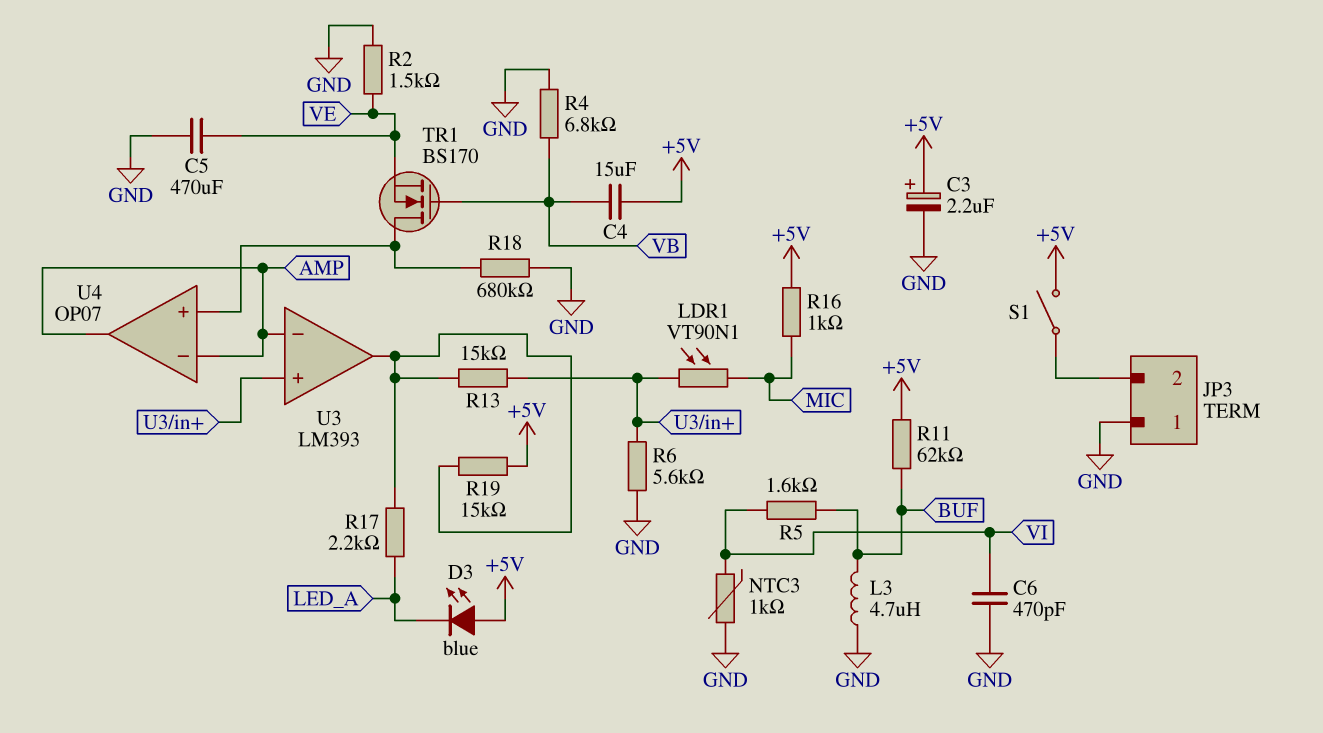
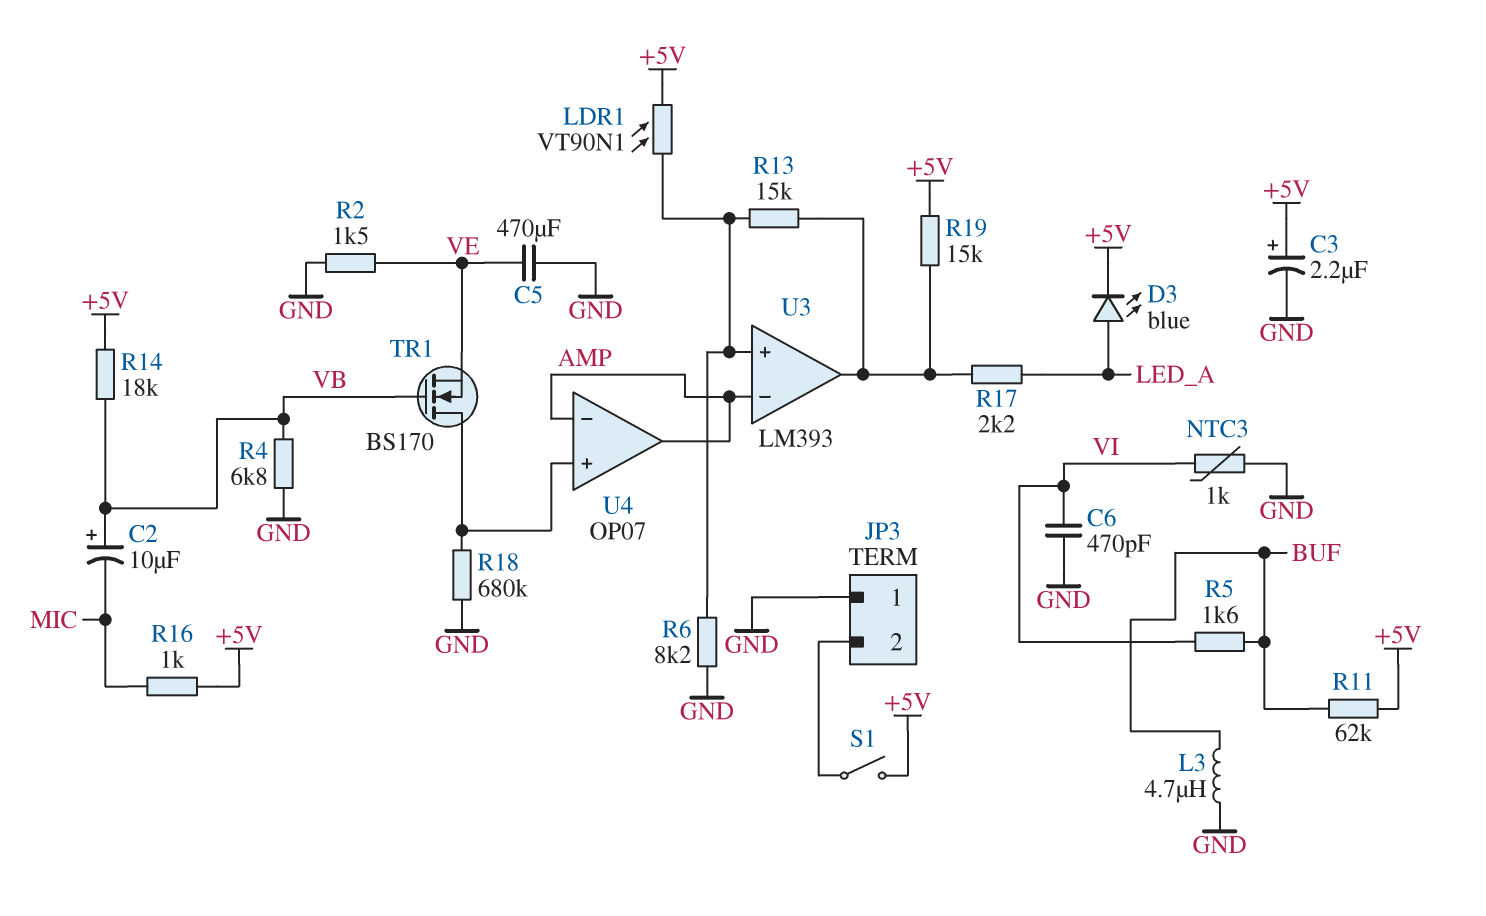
C2: none -> 10uF (plus VB, minus MIC)
C4: 15uF (+5V, VB) -> none
D3: LED blue (A +5V, K LED_A) -> LED blue (A LED_A, K +5V)
LDR1: VT90N1 (MIC, U3/in+) -> VT90N1 (+5V, U3/in+)
R6: 5.6k (GND, U3/in+) -> 8.2k (GND, U3/in+)
R14: none -> 18k (+5V, VB)

